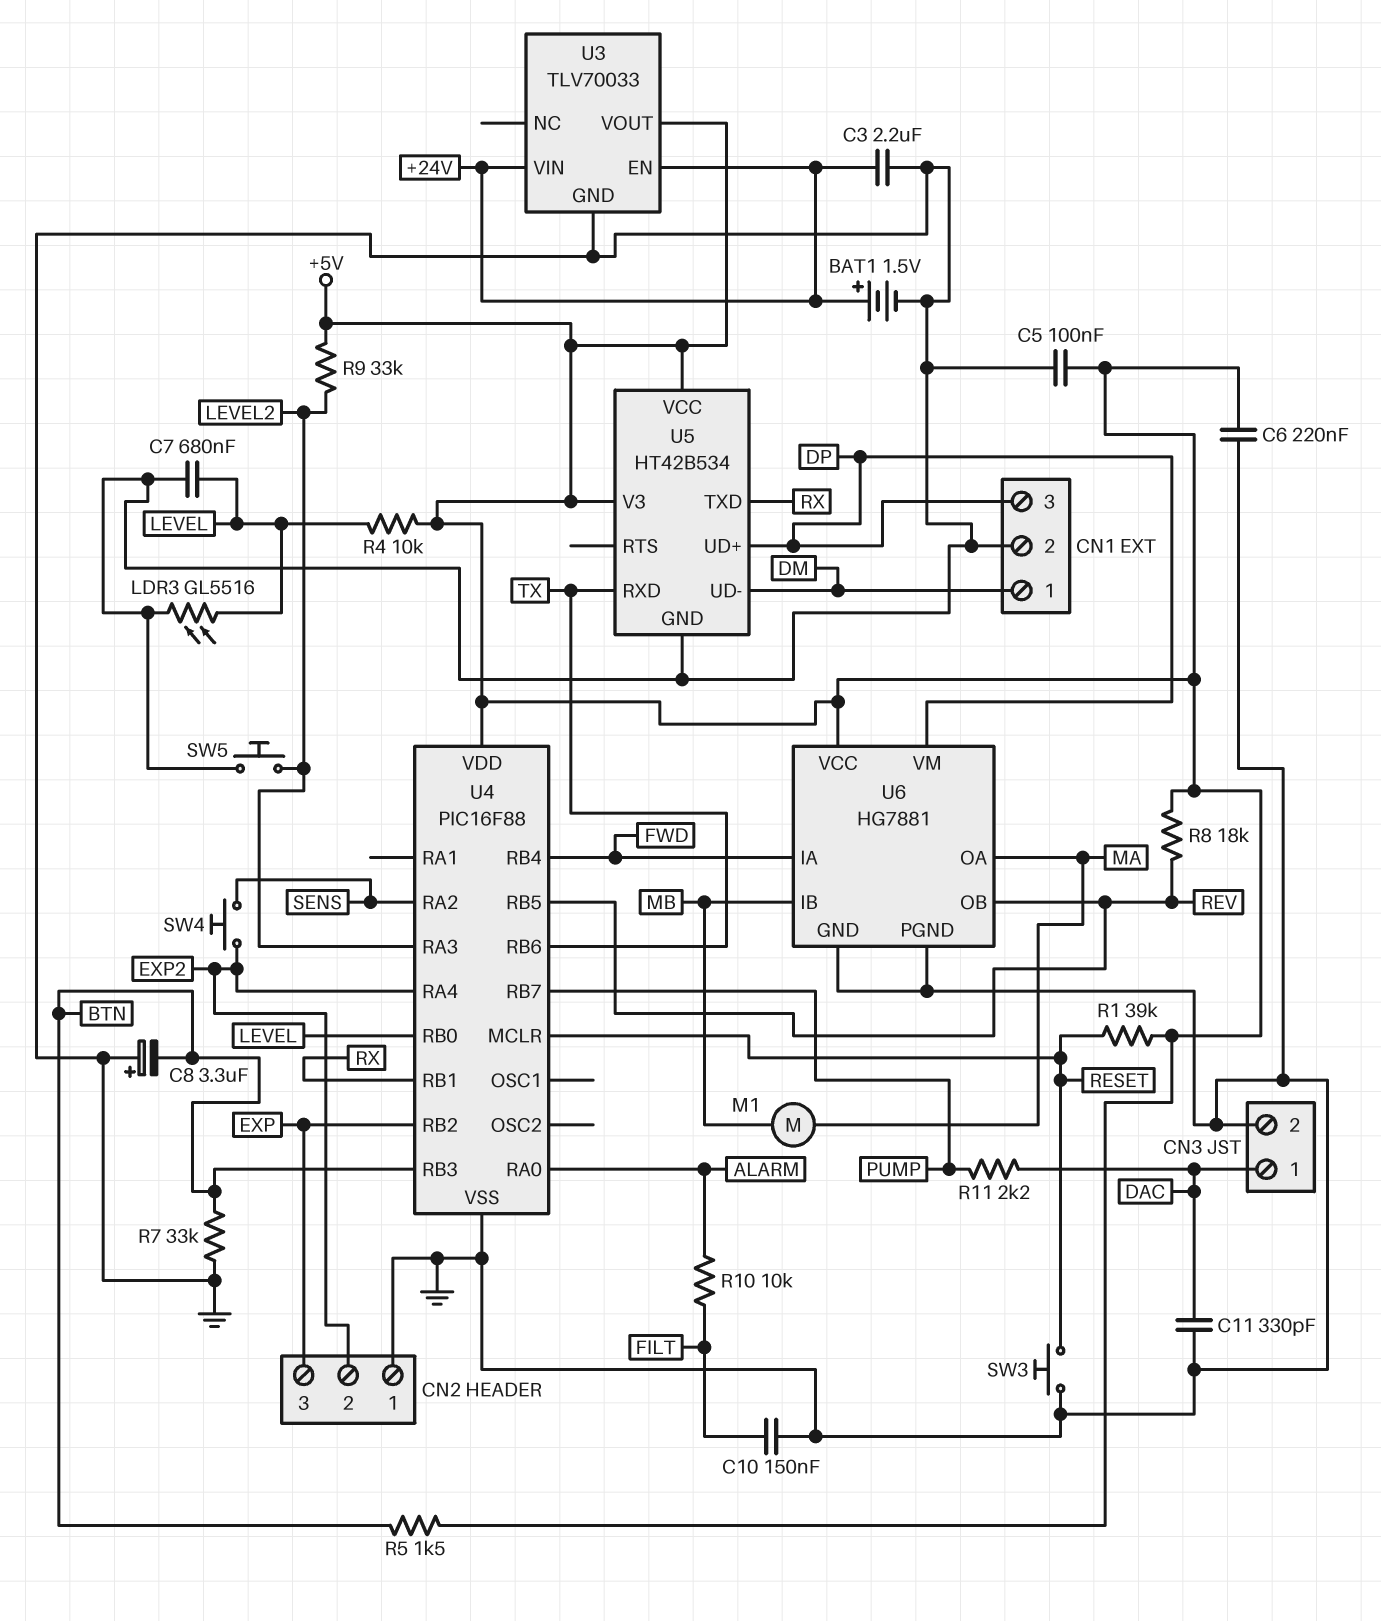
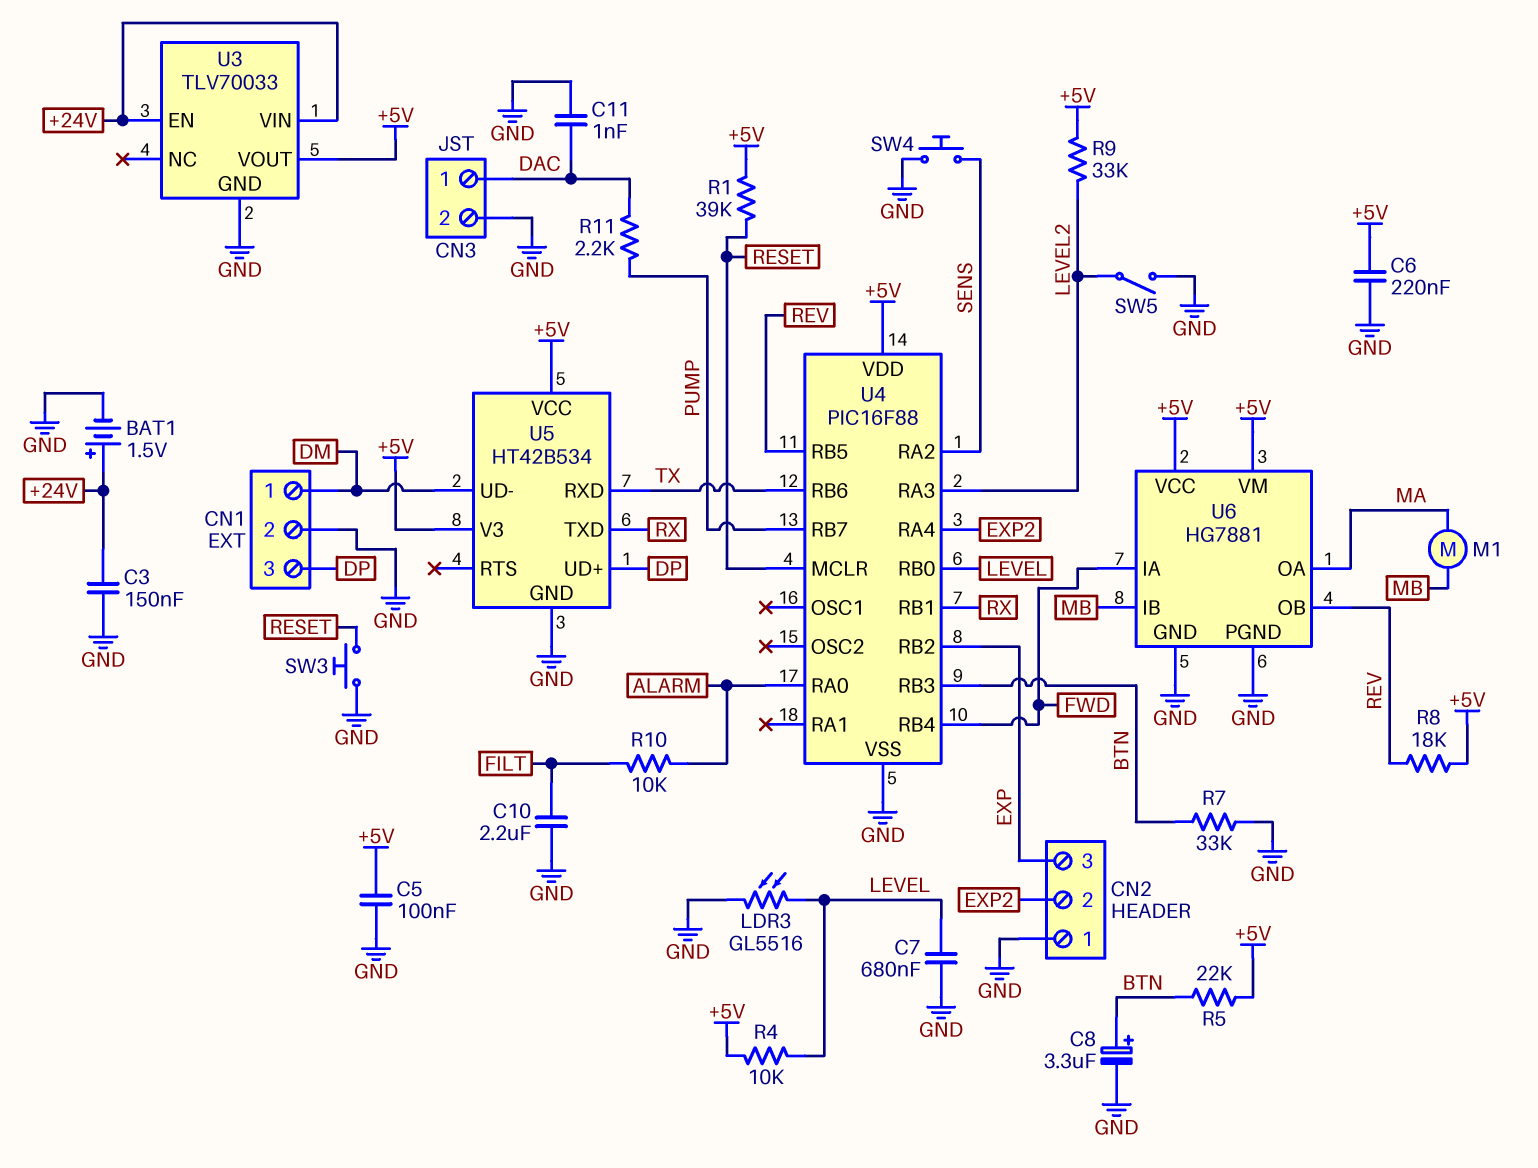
C3: 2.2uF (+24V, GND) -> 150nF (+24V, GND)
C8: 3.3uF (plus GND, minus BTN) -> 3.3uF (plus BTN, minus GND)
C10: 150nF (FILT, GND) -> 2.2uF (FILT, GND)
C11: 330pF (DAC, GND) -> 1nF (DAC, GND)
R5: 1.5k (+5V, BTN) -> 22k (+5V, BTN)
SW4: button (EXP2, SENS) -> button (GND, SENS)
SW5: button (GND, LEVEL2) -> switch (GND, LEVEL2)
U6 pin VM: DP -> +5V

